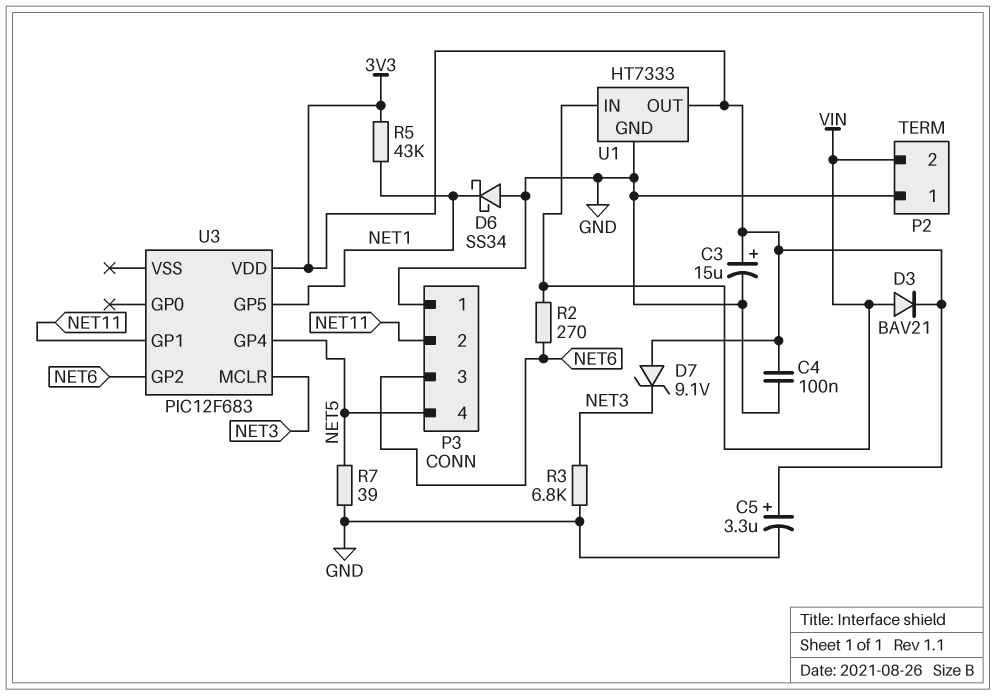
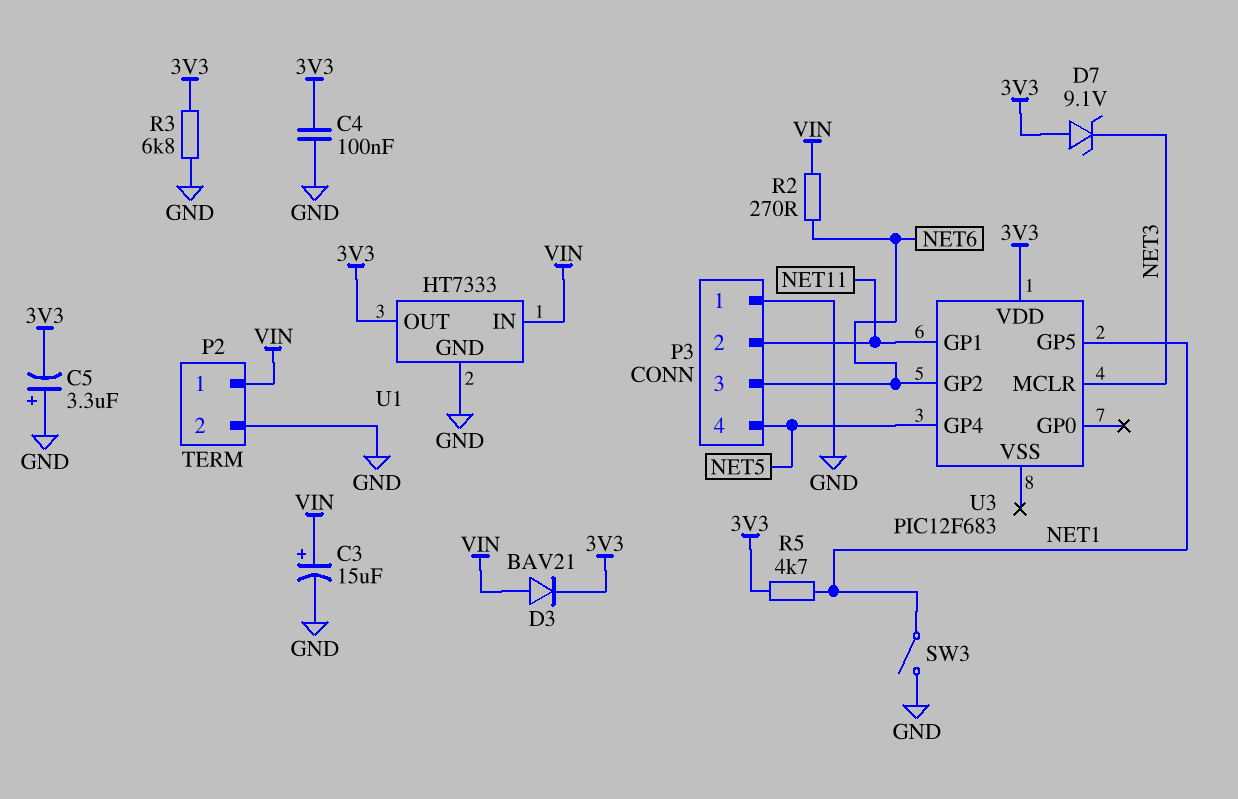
C3: 15uF (plus 3V3, minus GND) -> 15uF (plus VIN, minus GND)
C5: 3.3uF (plus 3V3, minus GND) -> 3.3uF (plus GND, minus 3V3)
D6: schottky SS34 (A GND, K NET1) -> none
P2 pin 1: GND -> VIN
P2 pin 2: VIN -> GND
R3: 6.8k (GND, NET3) -> 6.8k (3V3, GND)
R5: 43k (3V3, NET1) -> 4.7k (3V3, NET1)
R7: 39 (GND, NET5) -> none
SW3: none -> switch (GND, NET1)

